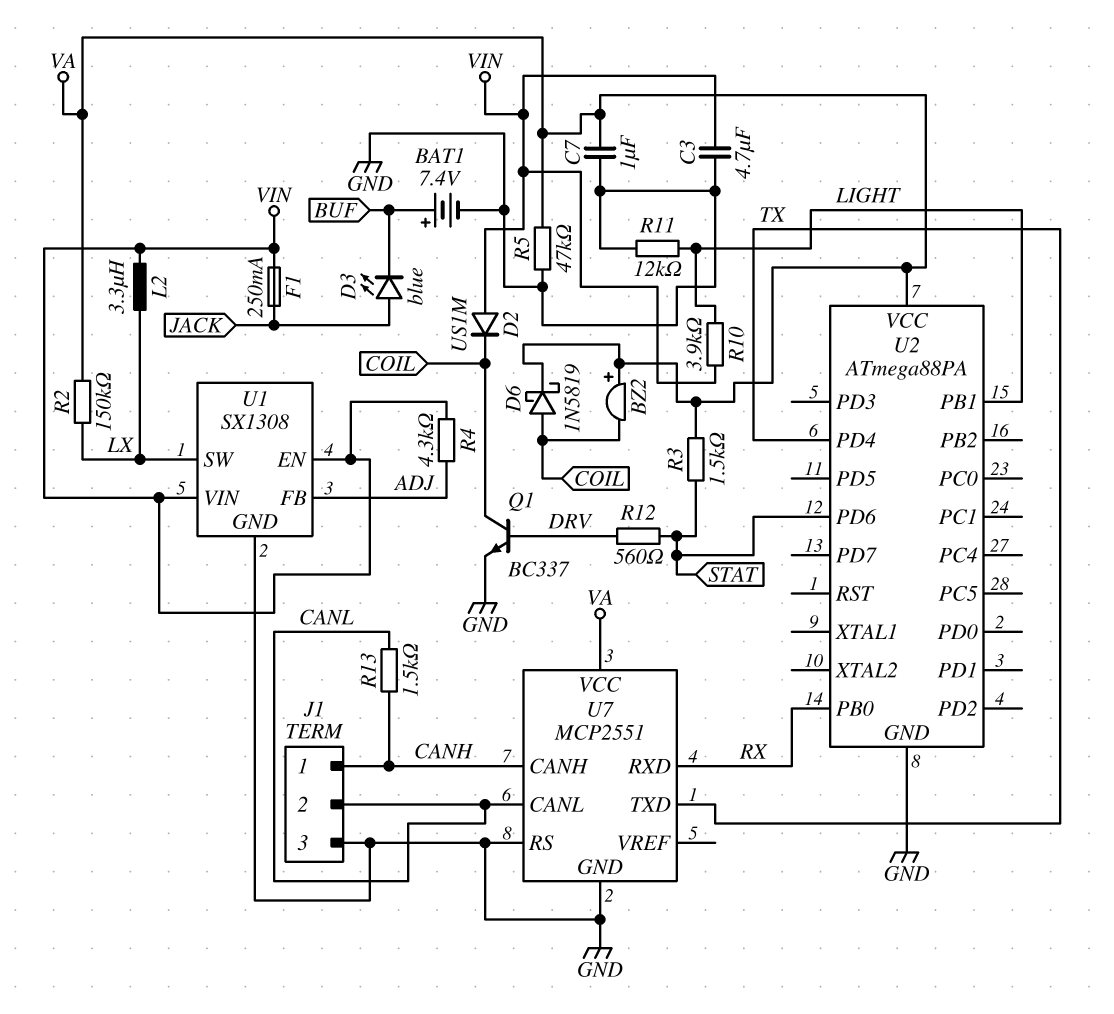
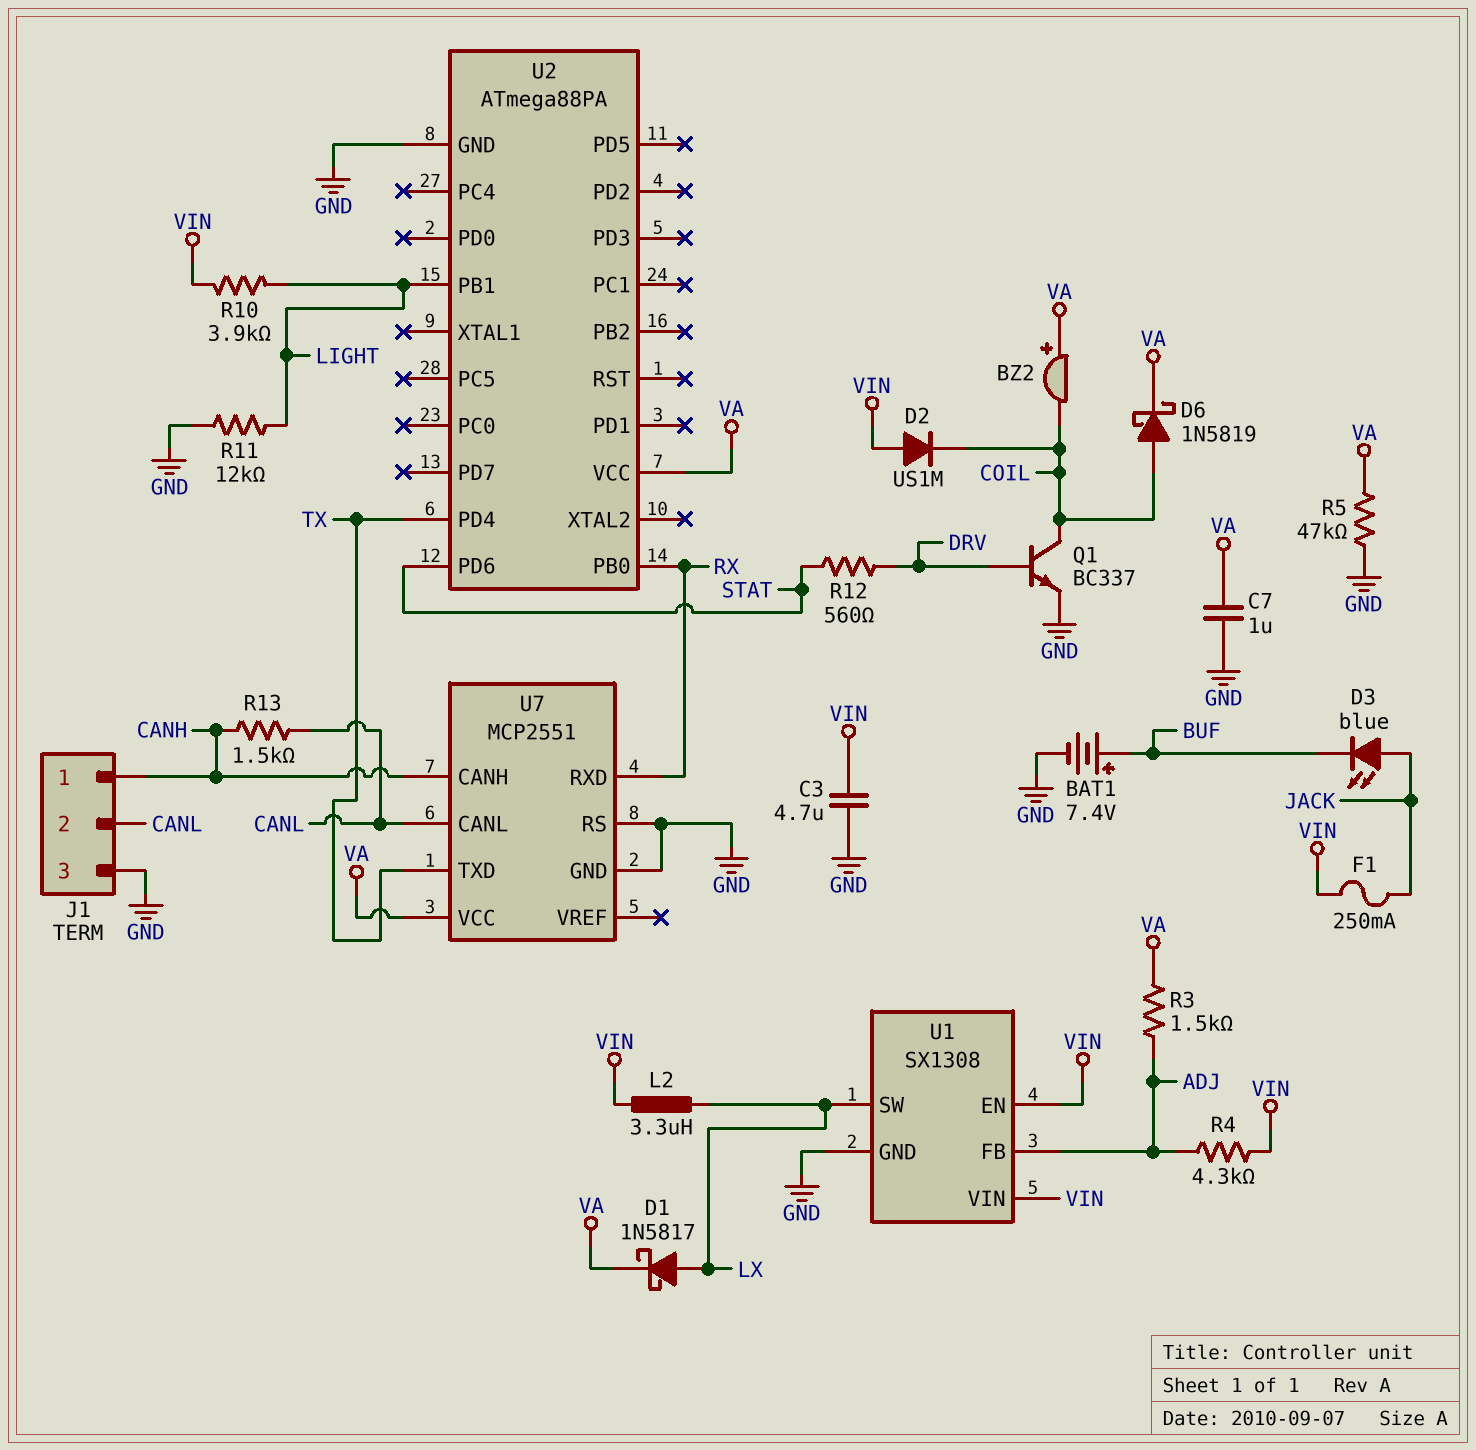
D1: none -> schottky 1N5817 (A LX, K VA)
R2: 150k (LX, VA) -> none
R3: 1.5k (STAT, VA) -> 1.5k (ADJ, VA)

